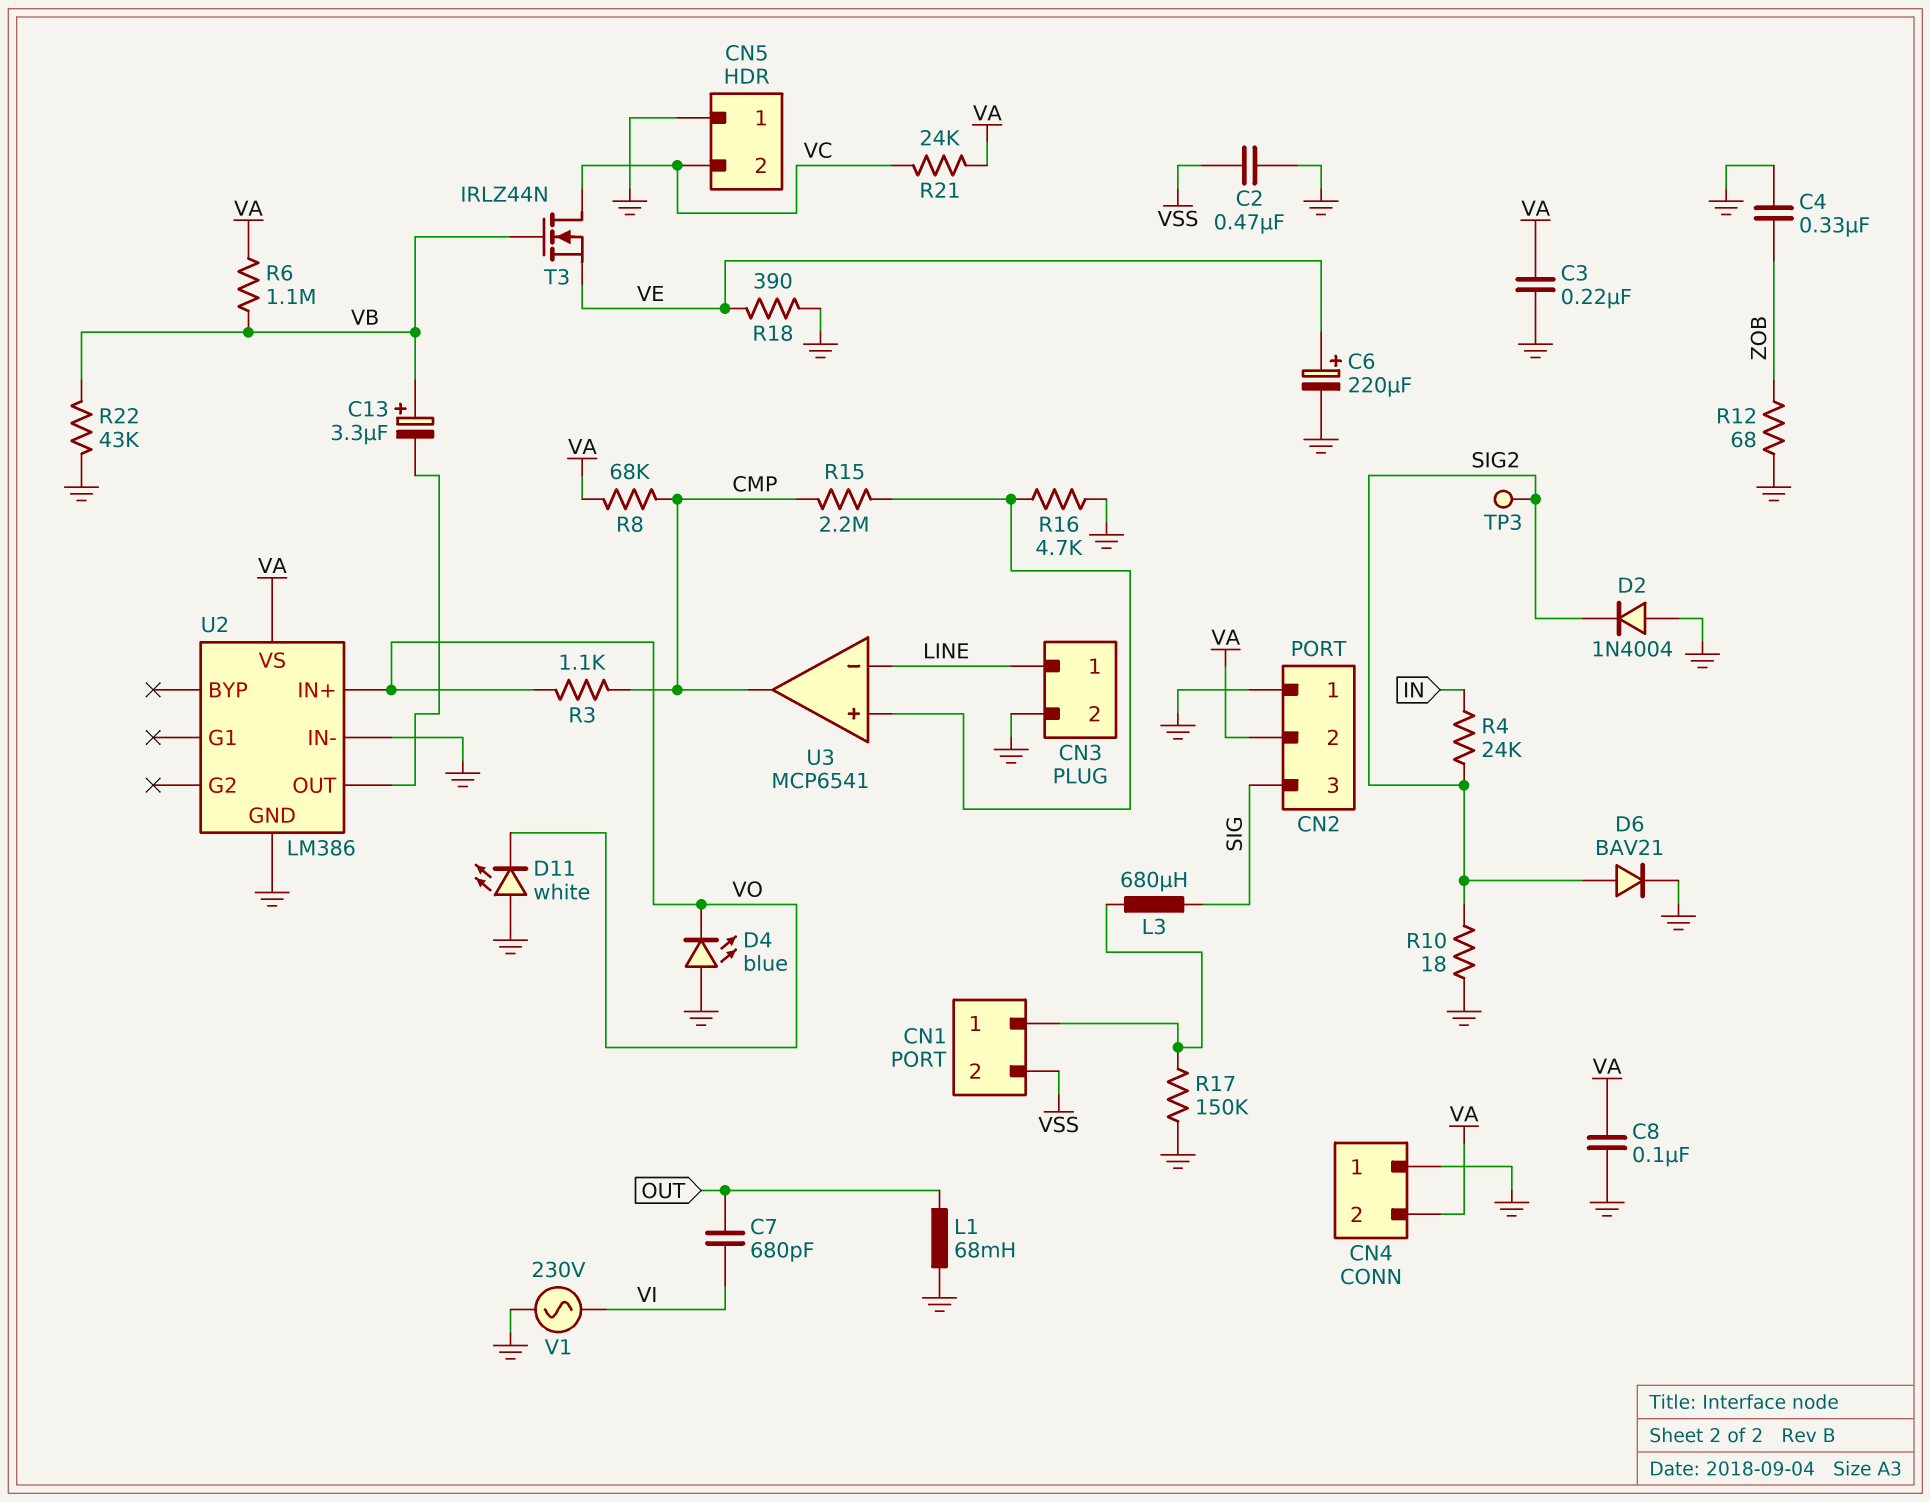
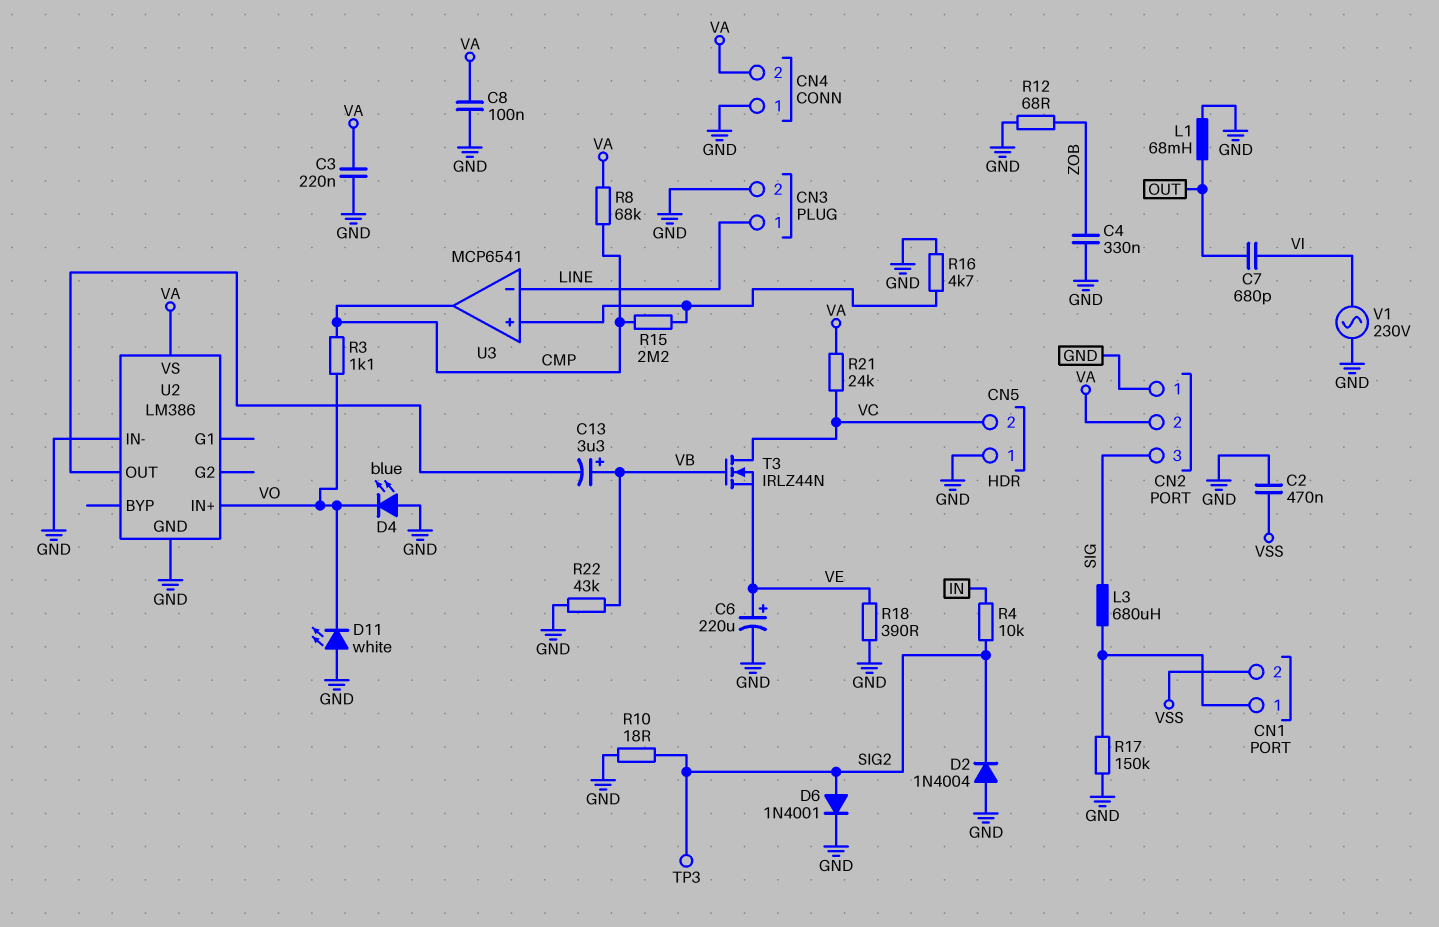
D6: diode BAV21 (A SIG2, K GND) -> diode 1N4001 (A SIG2, K GND)
R4: 24k (IN, SIG2) -> 10k (IN, SIG2)
R6: 1.1M (VA, VB) -> none

